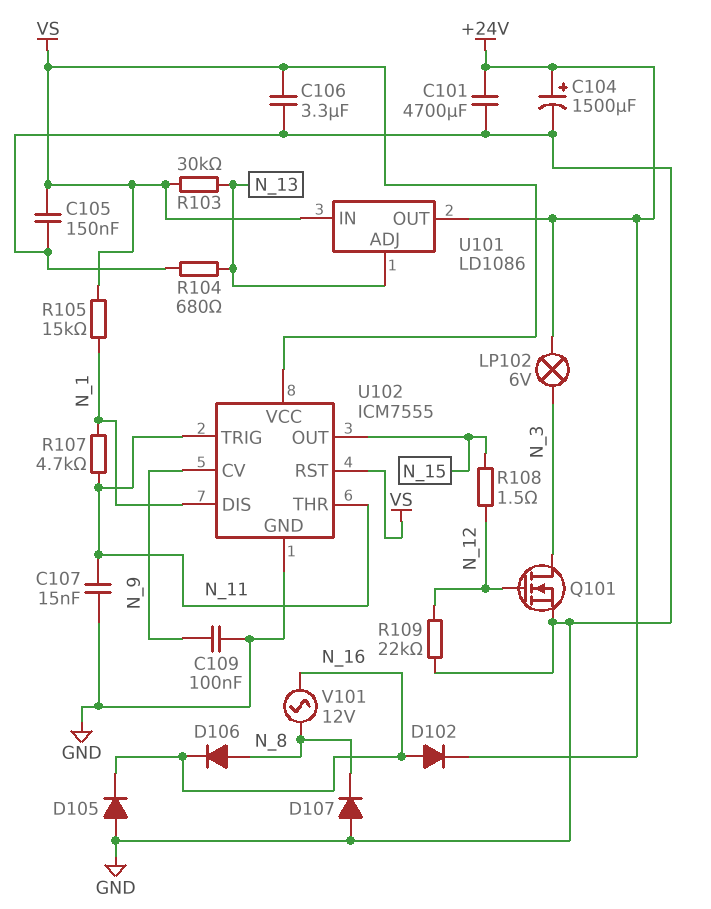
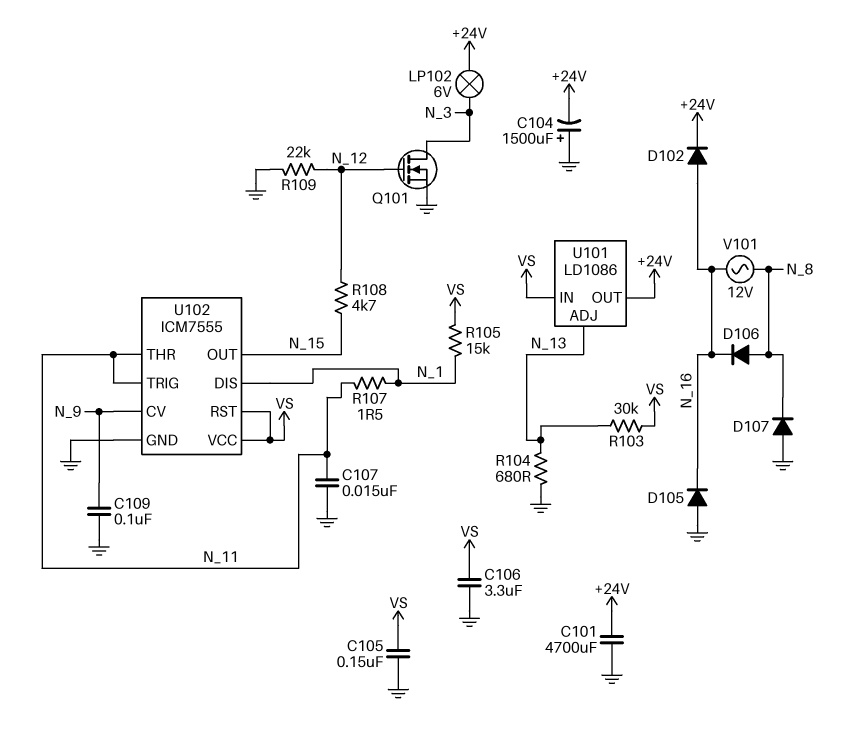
C104: 1500uF (plus +24V, minus GND) -> 1500uF (plus GND, minus +24V)
R107: 4.7k (N_1, N_11) -> 1.5 (N_1, N_11)
R108: 1.5 (N_12, N_15) -> 4.7k (N_12, N_15)

